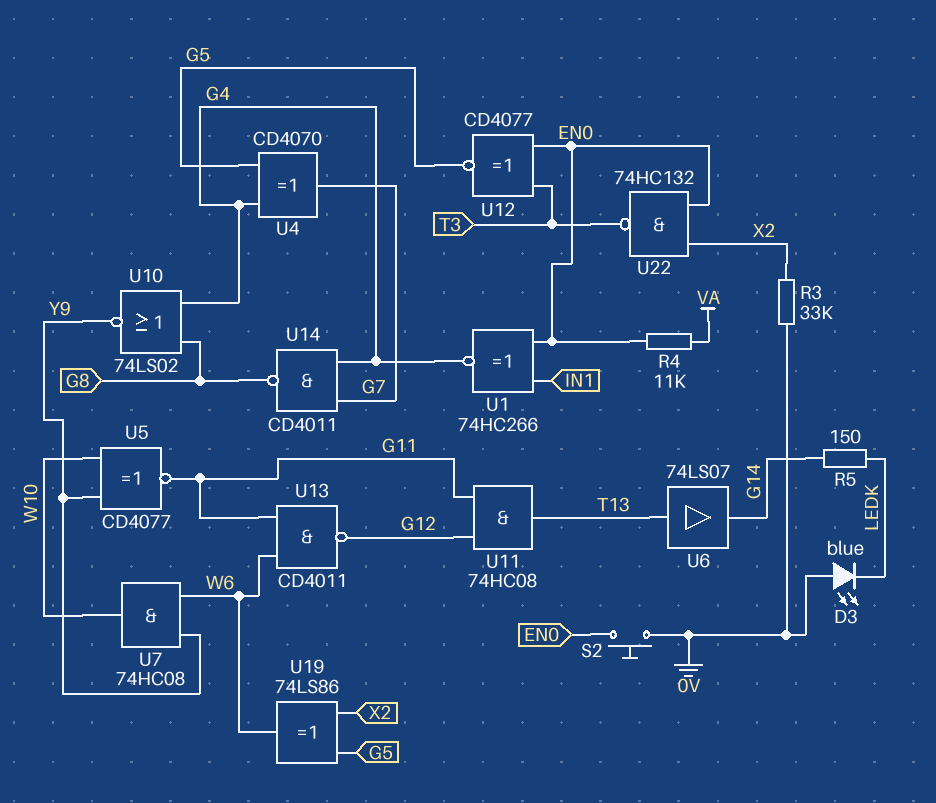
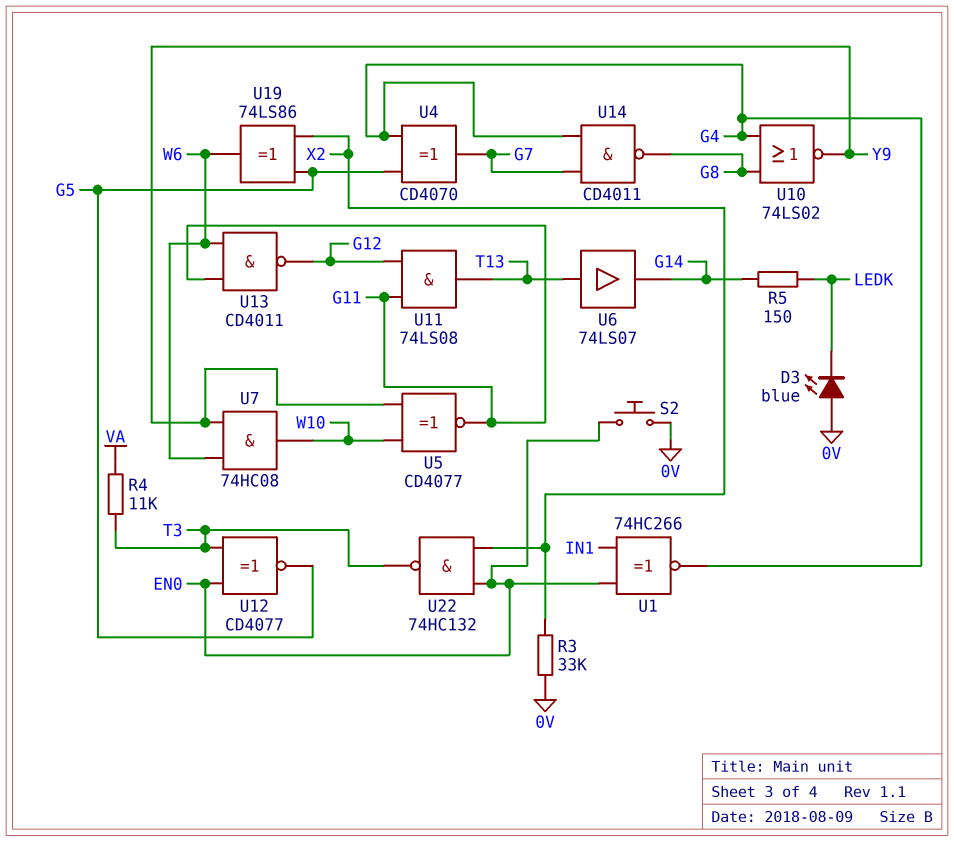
R4: 11k (EN0, VA) -> 11k (T3, VA)
U11: AND 74HC08 (in G11, in G12, out T13) -> AND 74LS08 (in G11, in G12, out T13)

